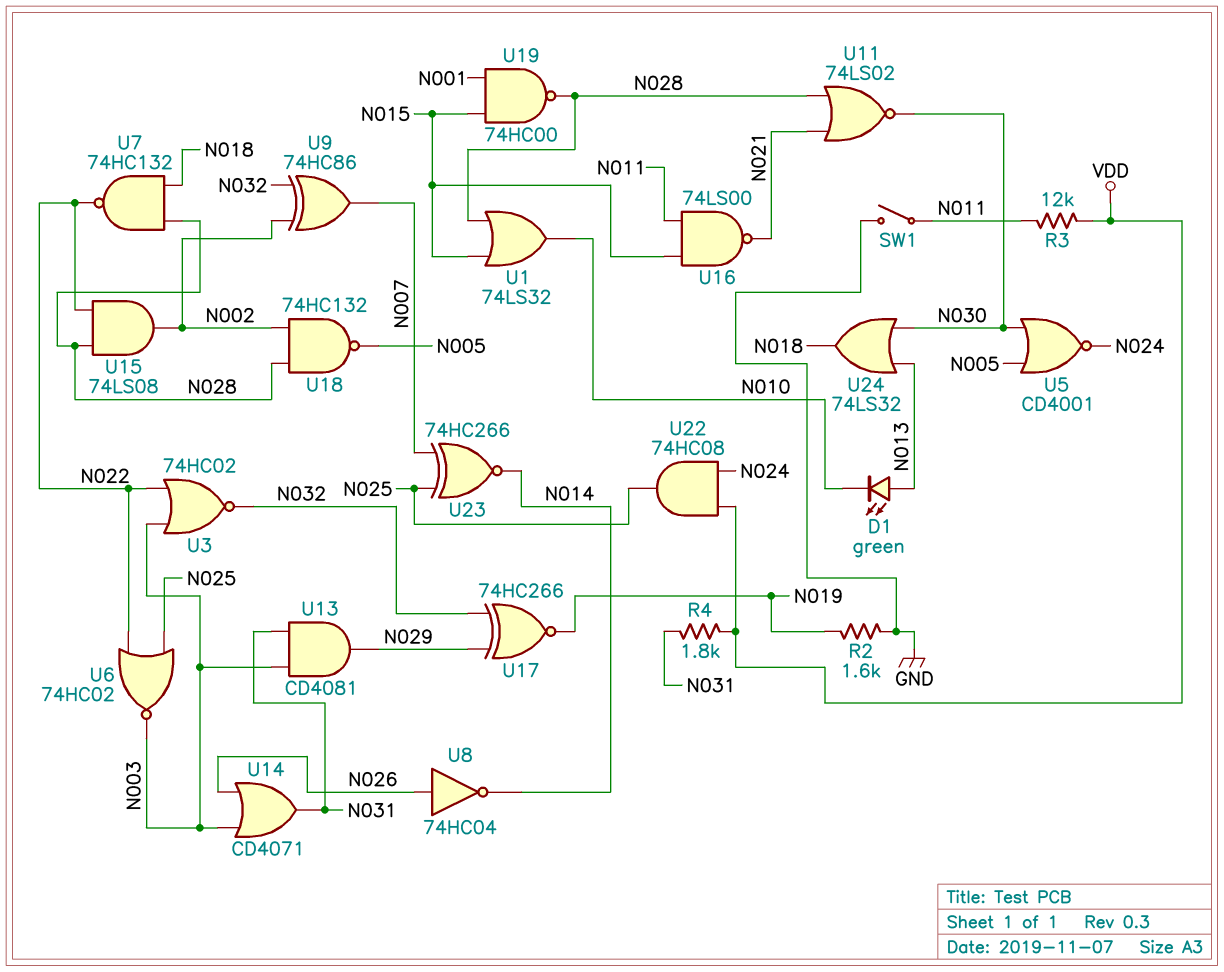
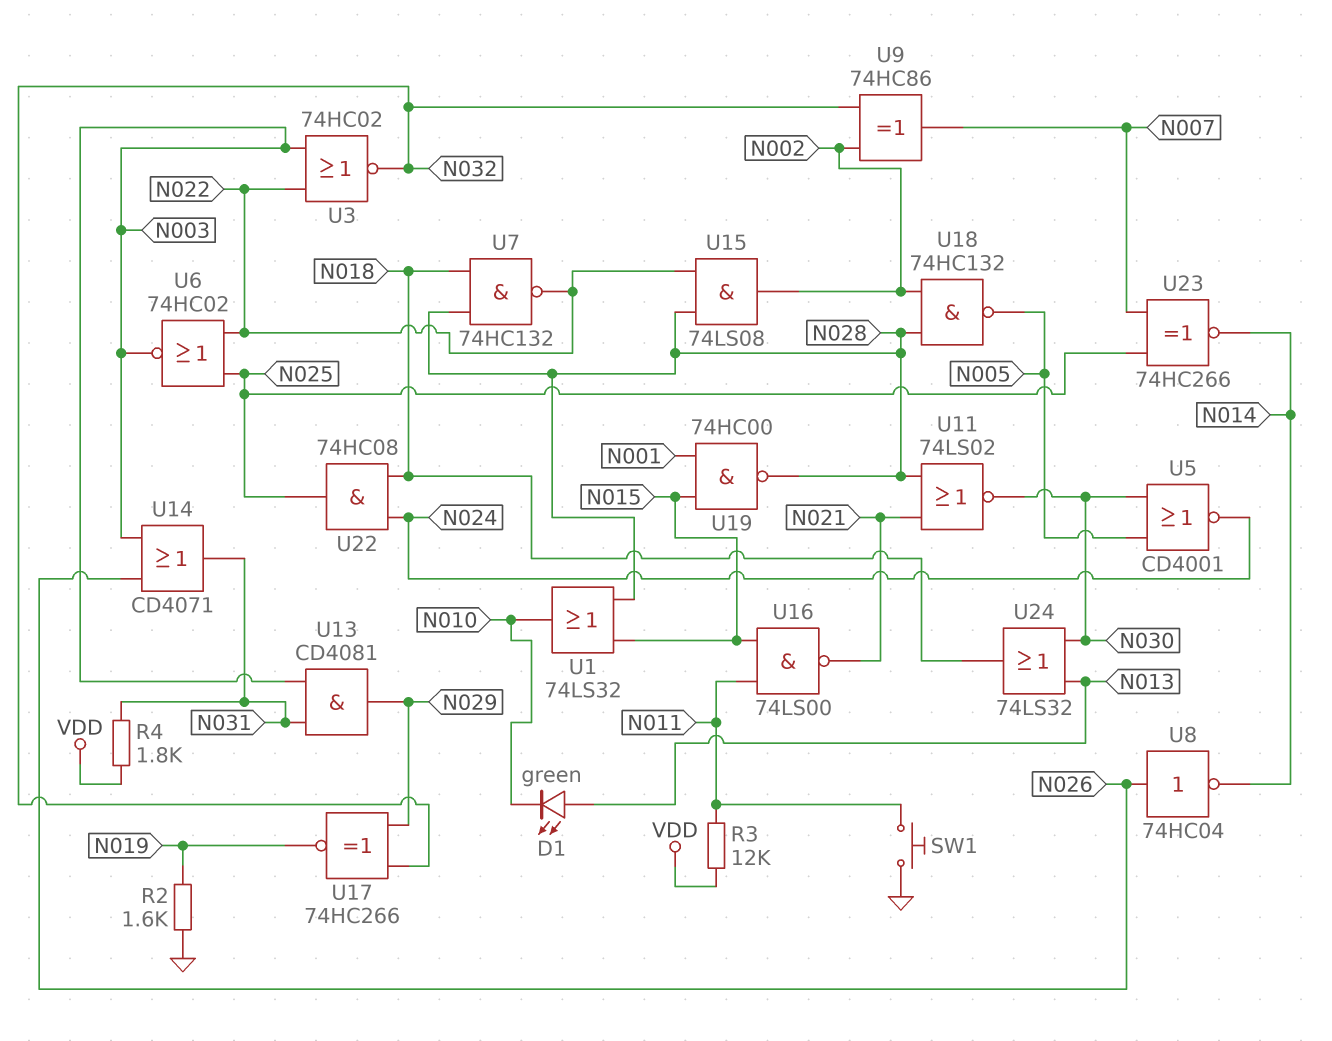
SW1: switch (GND, N011) -> button (GND, N011)
U22: AND 74HC08 (in N024, in VDD, out N025) -> AND 74HC08 (in N018, in N024, out N025)

